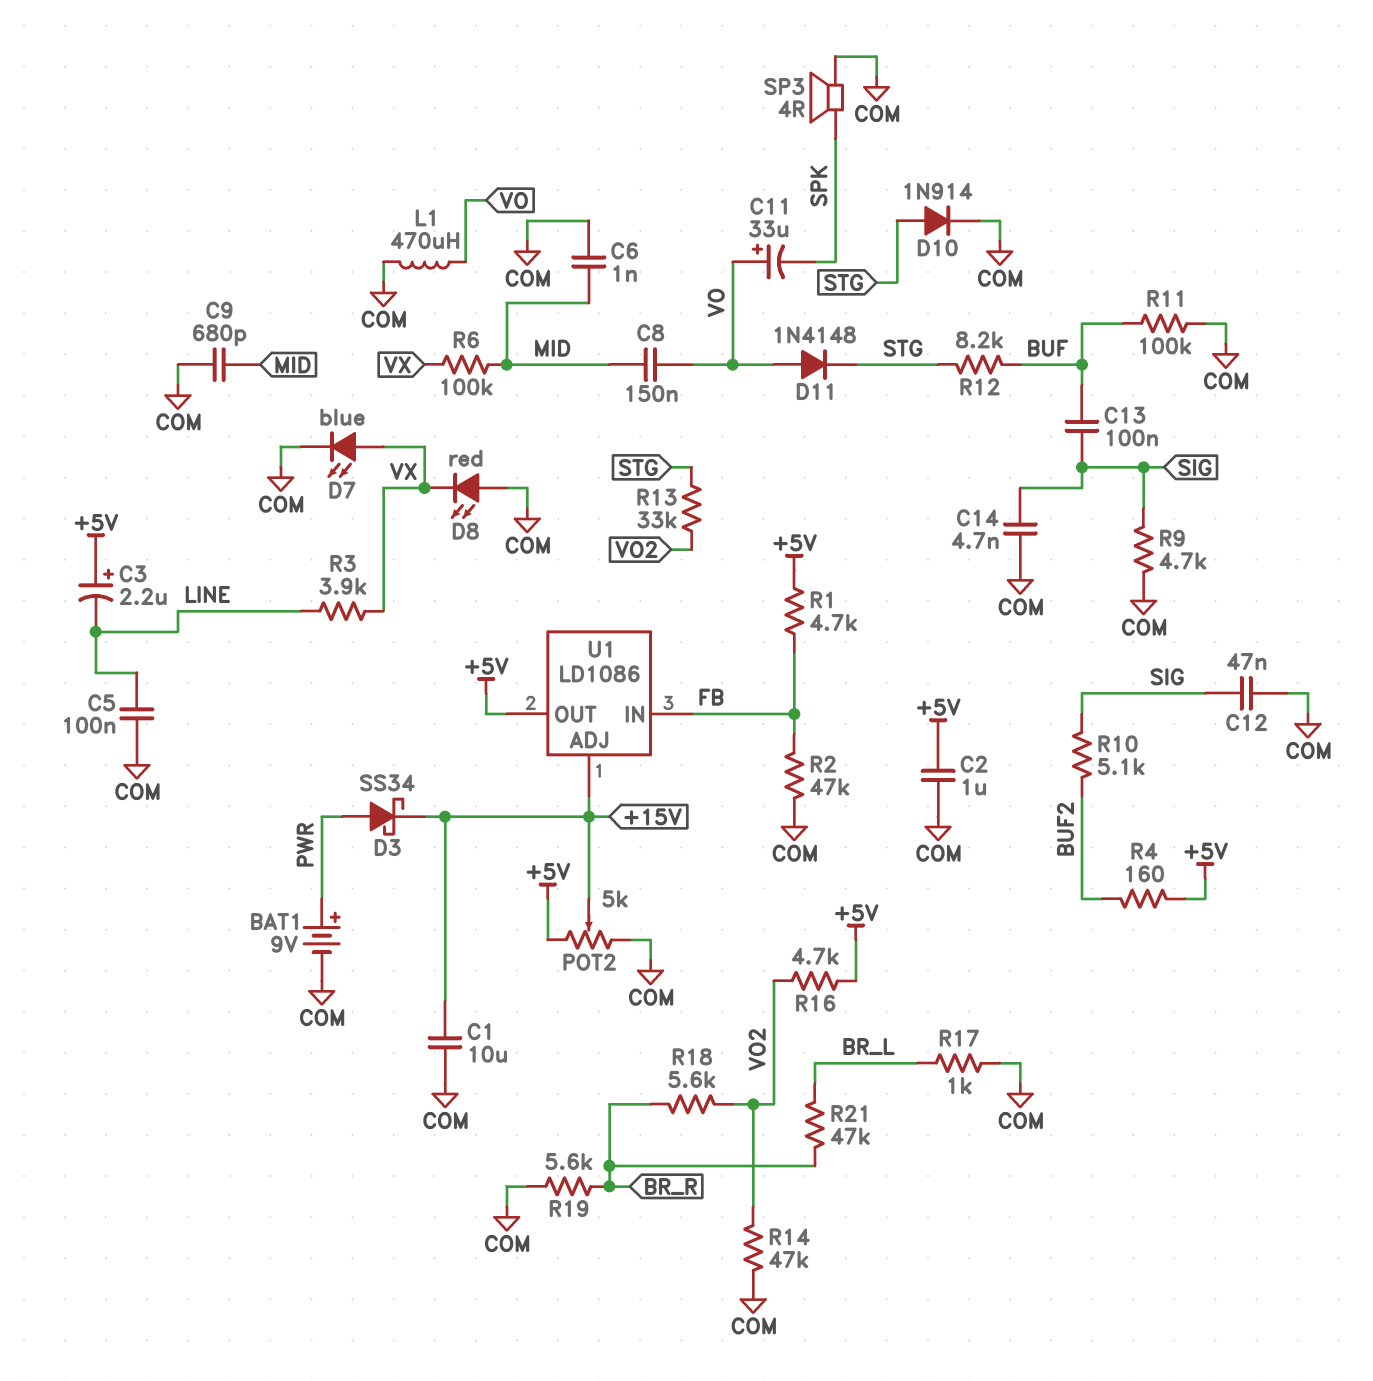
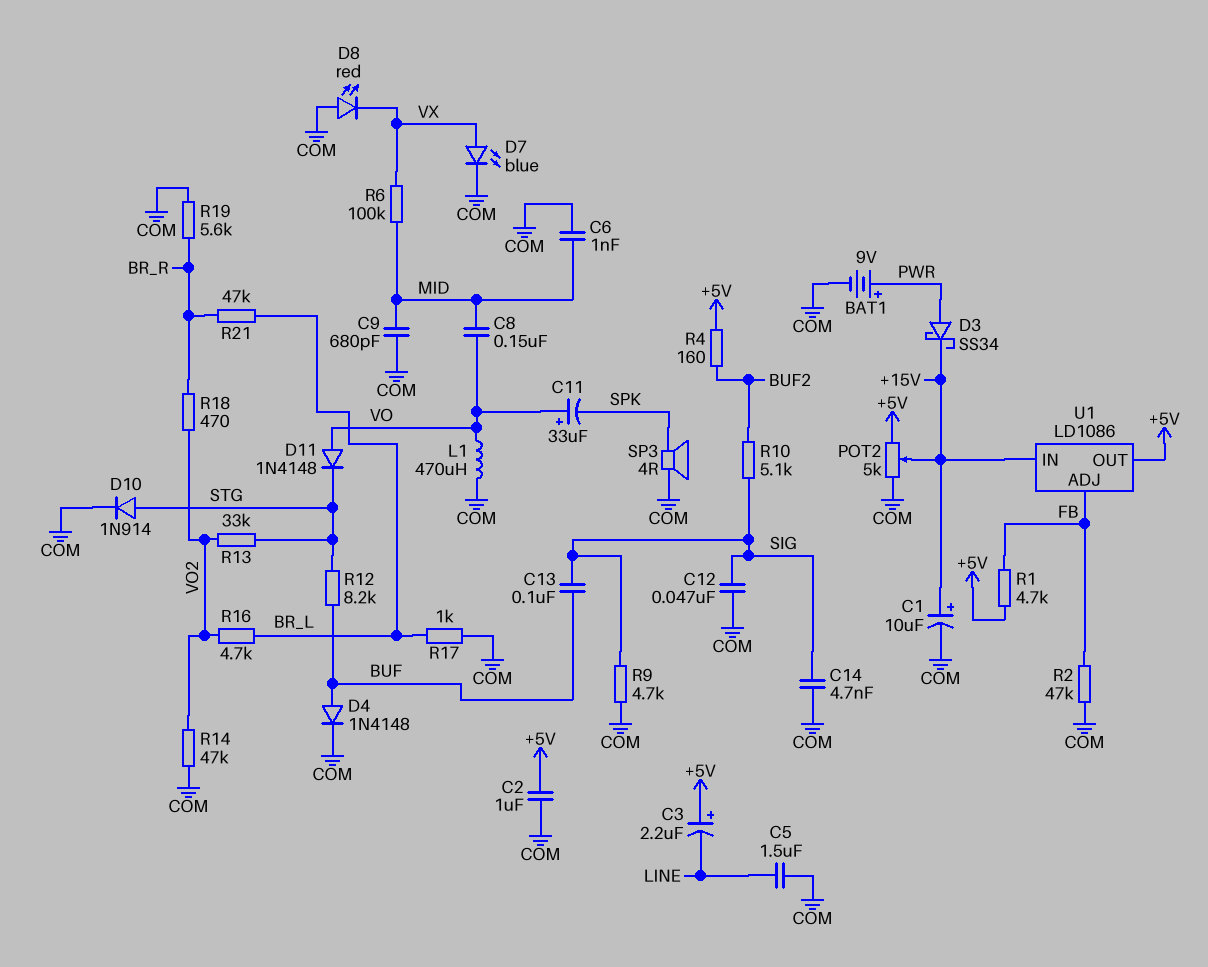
C1: 10uF (+15V, COM) -> 10uF (plus +15V, minus COM)
C5: 100nF (COM, LINE) -> 1.5uF (COM, LINE)
D4: none -> diode 1N4148 (A BUF, K COM)
R3: 3.9k (LINE, VX) -> none
R11: 100k (BUF, COM) -> none
R16: 4.7k (+5V, VO2) -> 4.7k (BR_L, VO2)
R18: 5.6k (BR_R, VO2) -> 470 (BR_R, VO2)
U1 pin ADJ: +15V -> FB
U1 pin IN: FB -> +15V

